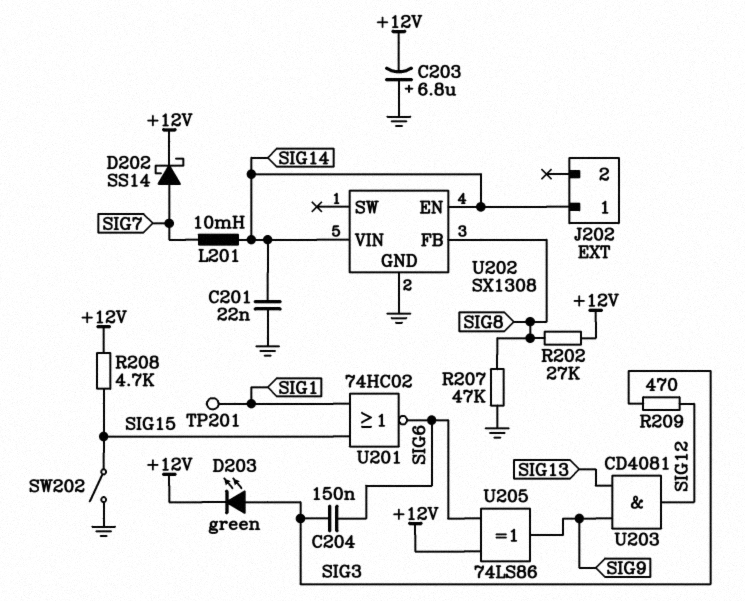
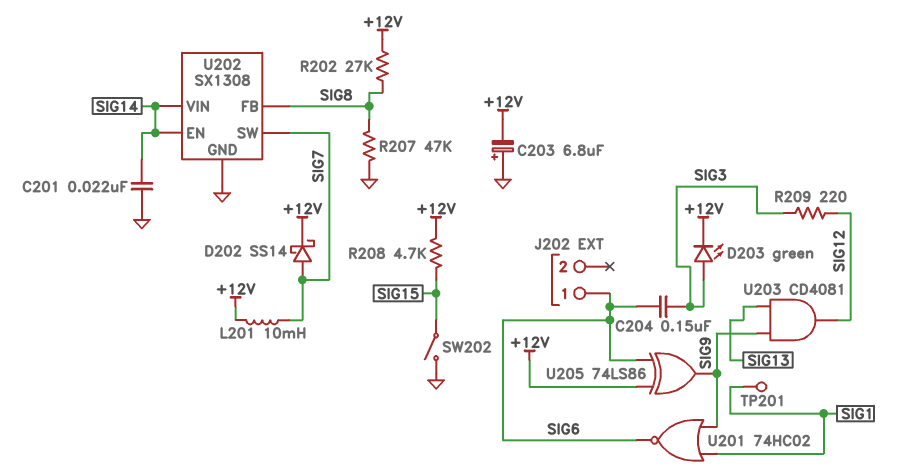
J202 pin 1: SIG14 -> SIG6
L201: 10mH (SIG7, SIG14) -> 10mH (+12V, SIG7)
R209: 470 (SIG3, SIG12) -> 220 (SIG3, SIG12)
U201: NOR 74HC02 (in SIG1, in SIG15, out SIG6) -> NOR 74HC02 (in SIG1, in SIG9, out SIG6)
U202 pin SW: none -> SIG7

